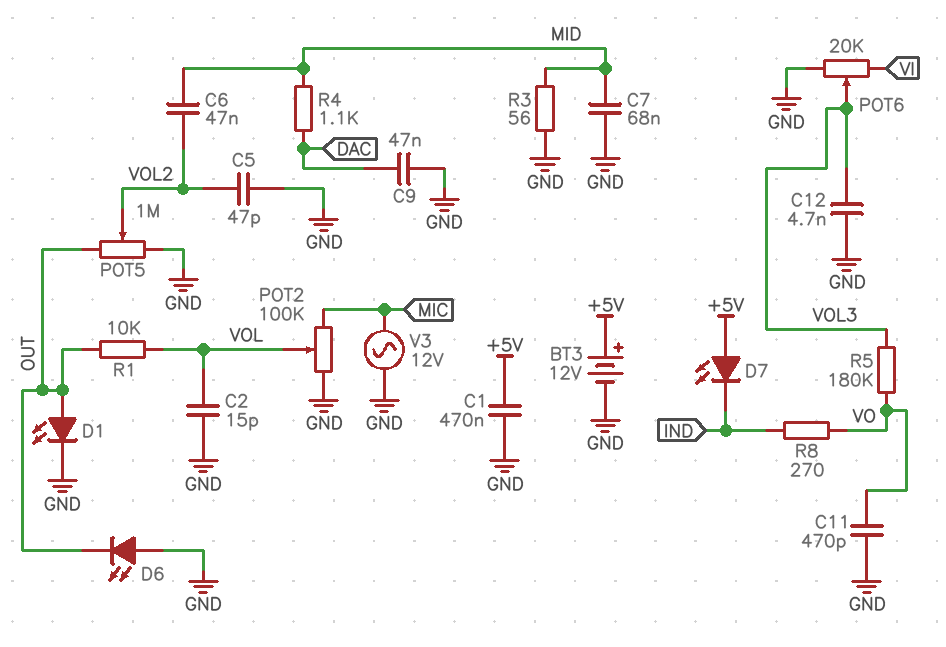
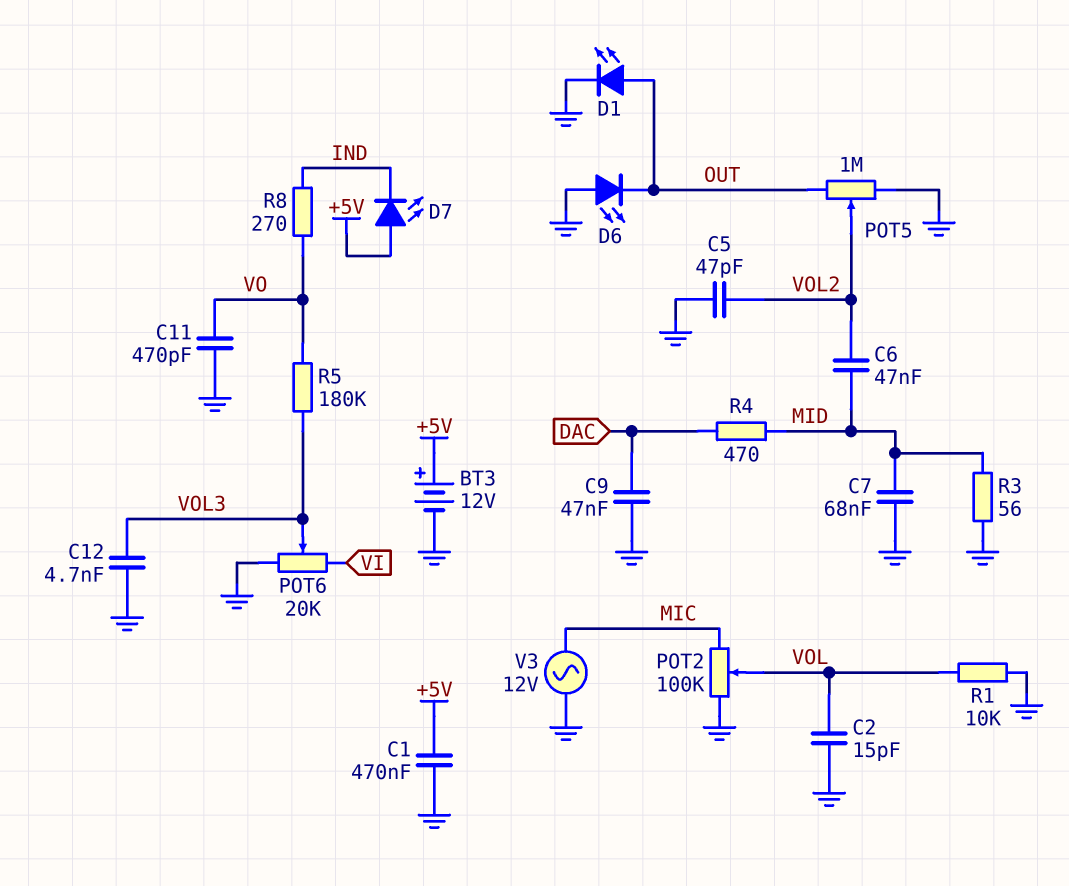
R1: 10k (OUT, VOL) -> 10k (GND, VOL)
R4: 1.1k (DAC, MID) -> 470 (DAC, MID)

